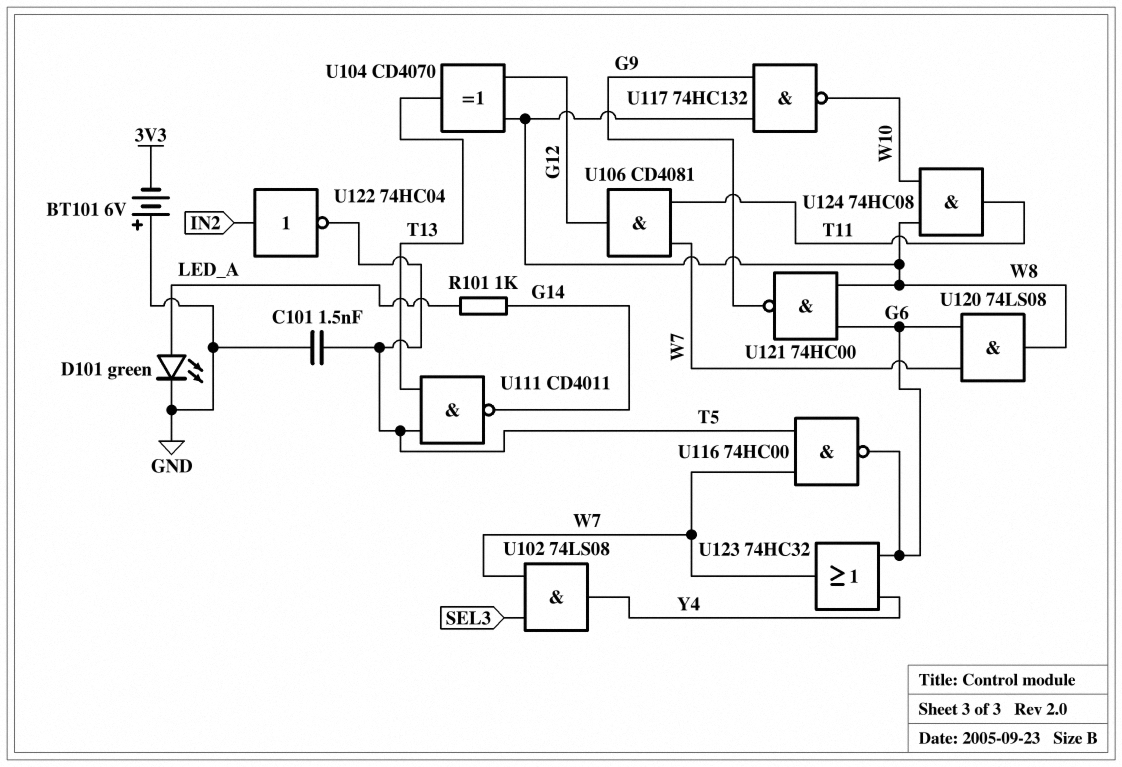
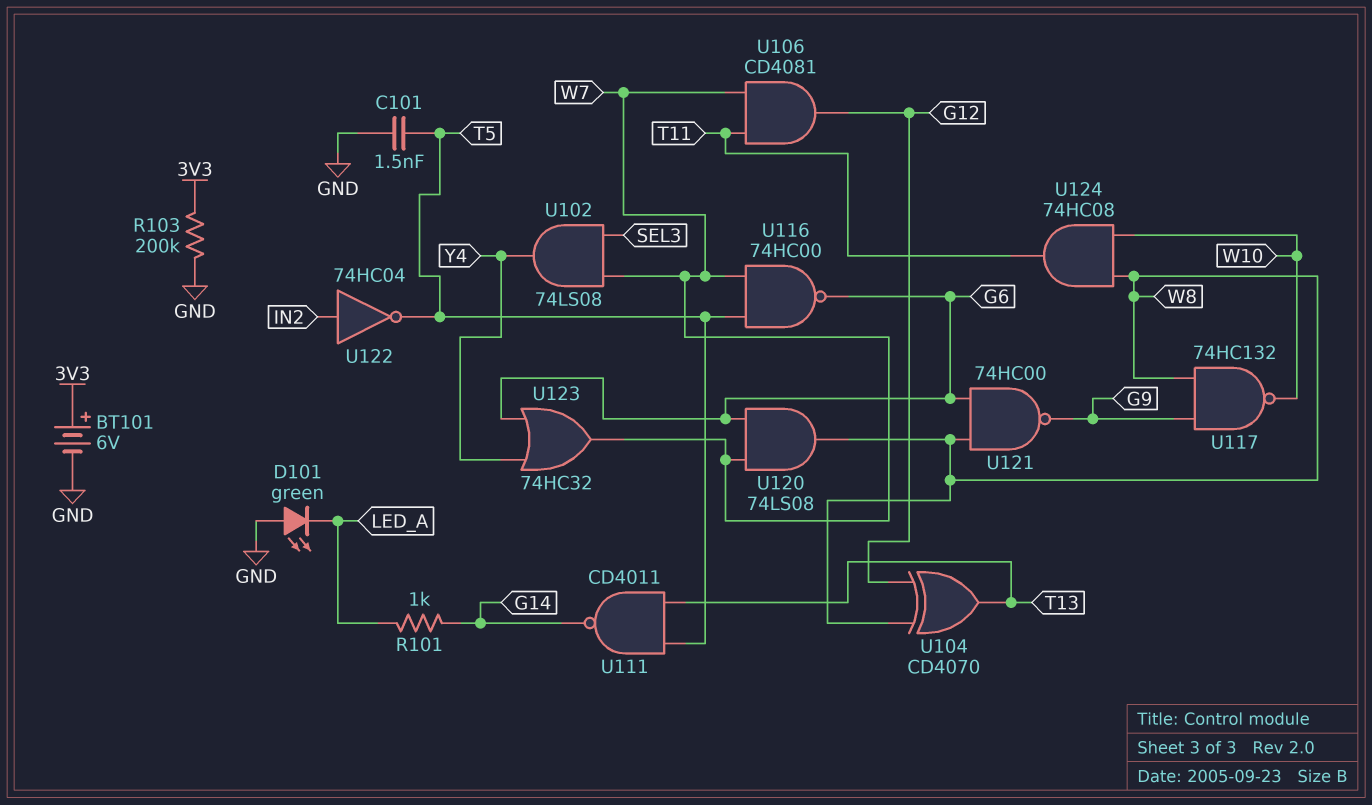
BT101: 6V (plus GND, minus 3V3) -> 6V (plus 3V3, minus GND)
D101: LED green (A LED_A, K GND) -> LED green (A GND, K LED_A)
R103: none -> 200k (3V3, GND)

